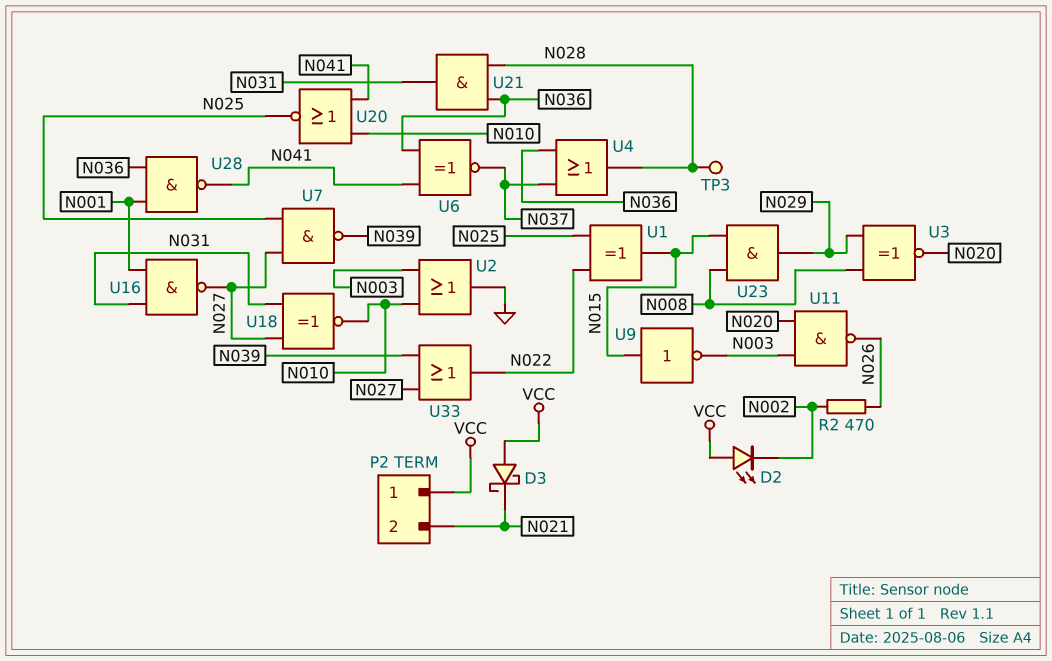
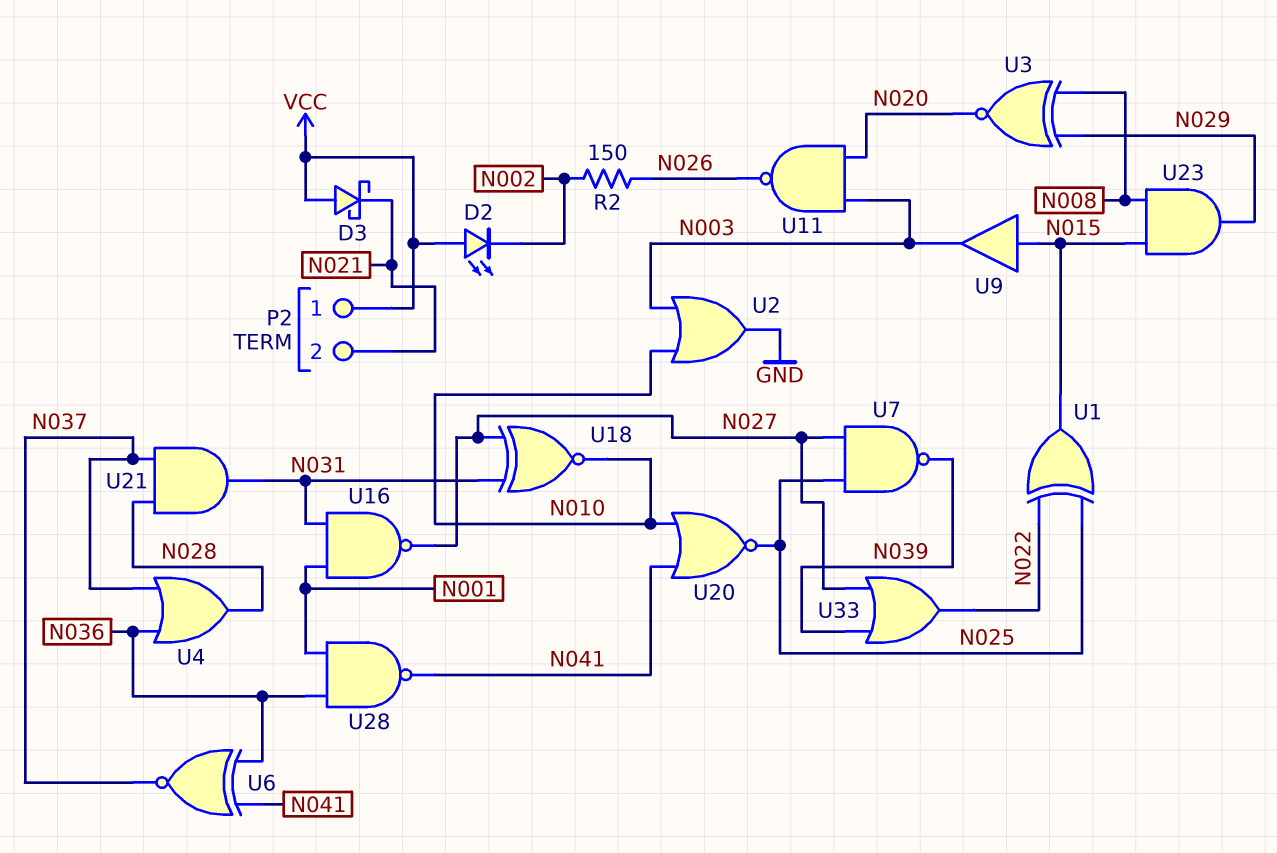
R2: 470 (N002, N026) -> 150 (N002, N026)
TP3: test point (N028) -> none
U9: NOT (in N015, out N003) -> buffer (in N015, out N003)
U21: AND (in N028, in N036, out N031) -> AND (in N028, in N037, out N031)

